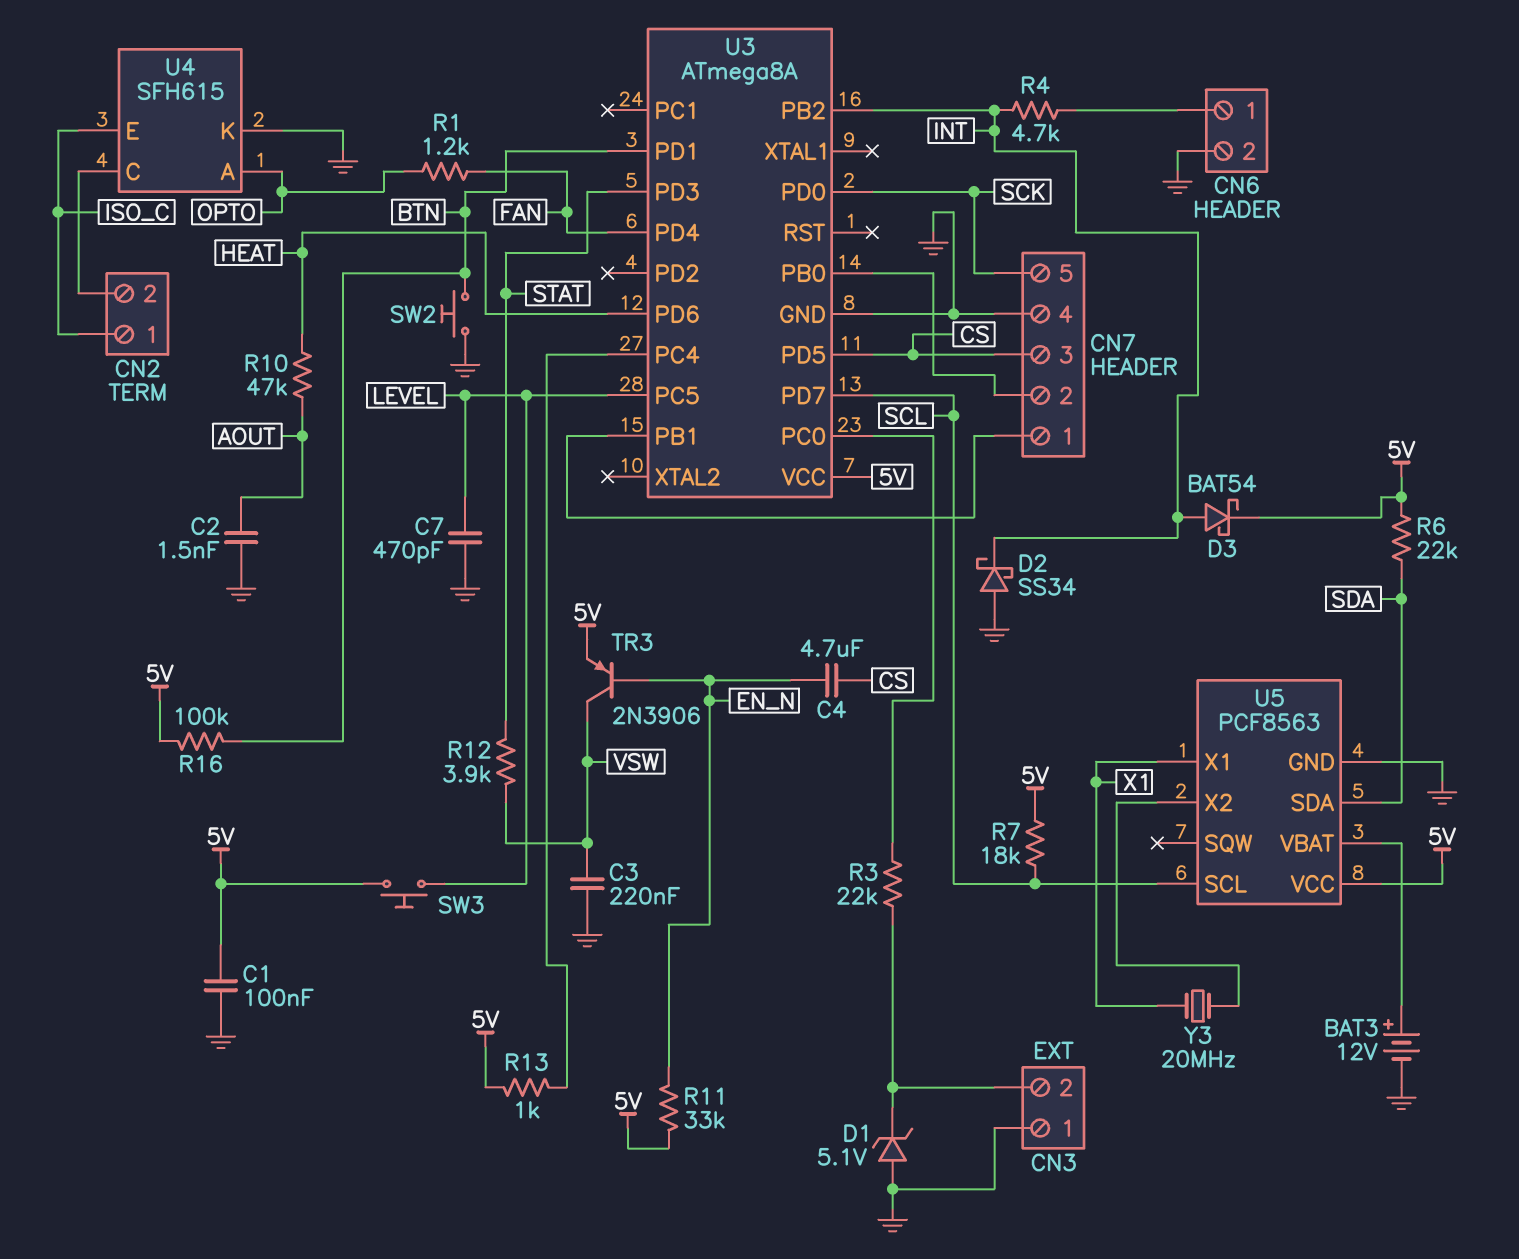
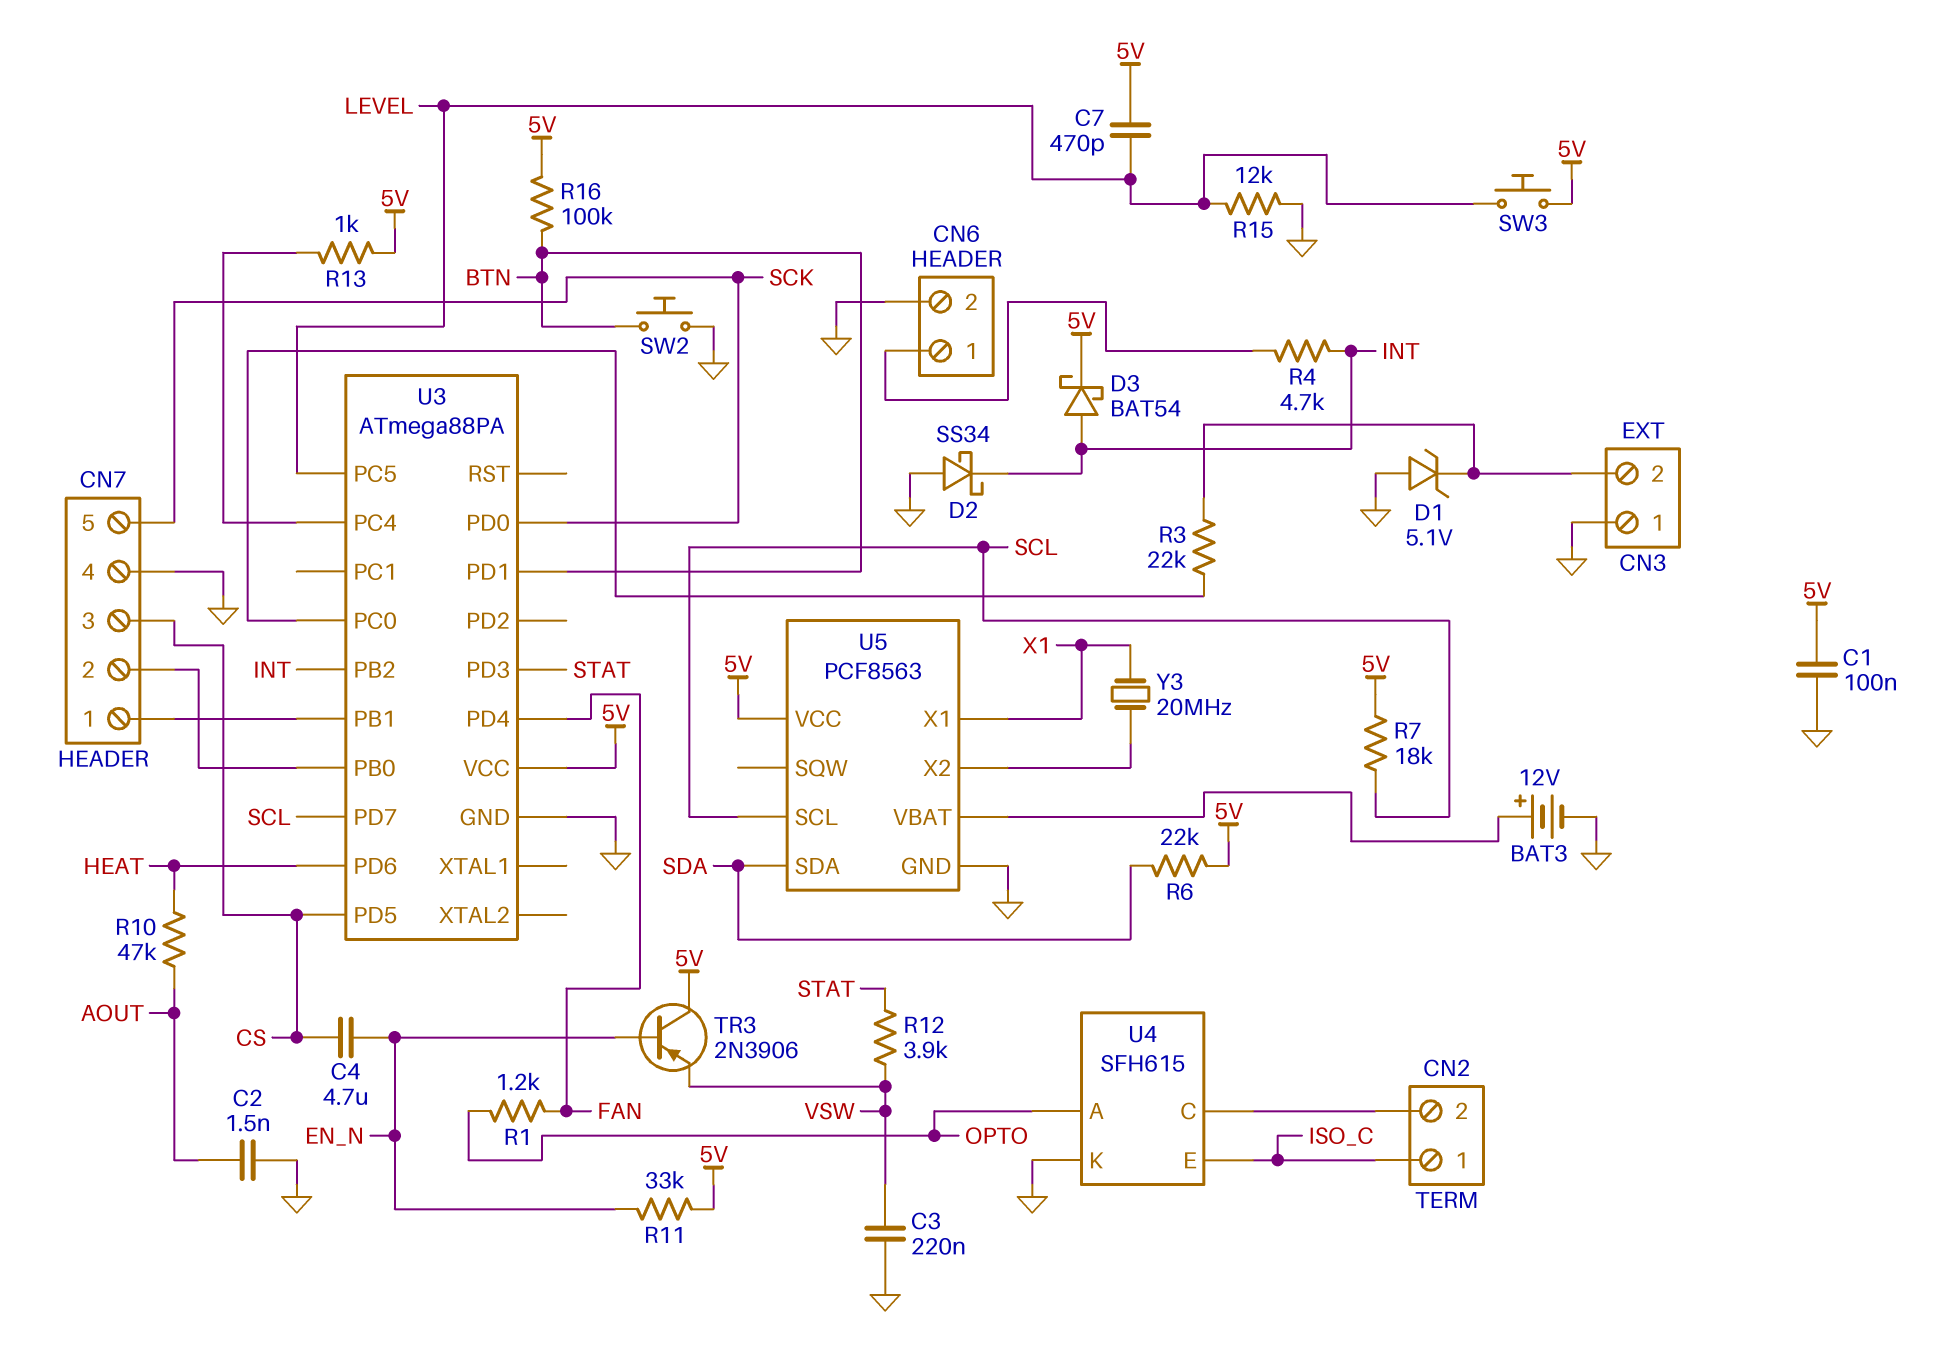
C7: 470pF (GND, LEVEL) -> 470pF (5V, LEVEL)
R15: none -> 12k (GND, LEVEL)
TR3: PNP 2N3906 (B EN_N, C VSW, E 5V) -> PNP 2N3906 (B EN_N, C 5V, E VSW)
U3: ATmega8A -> ATmega88PA

